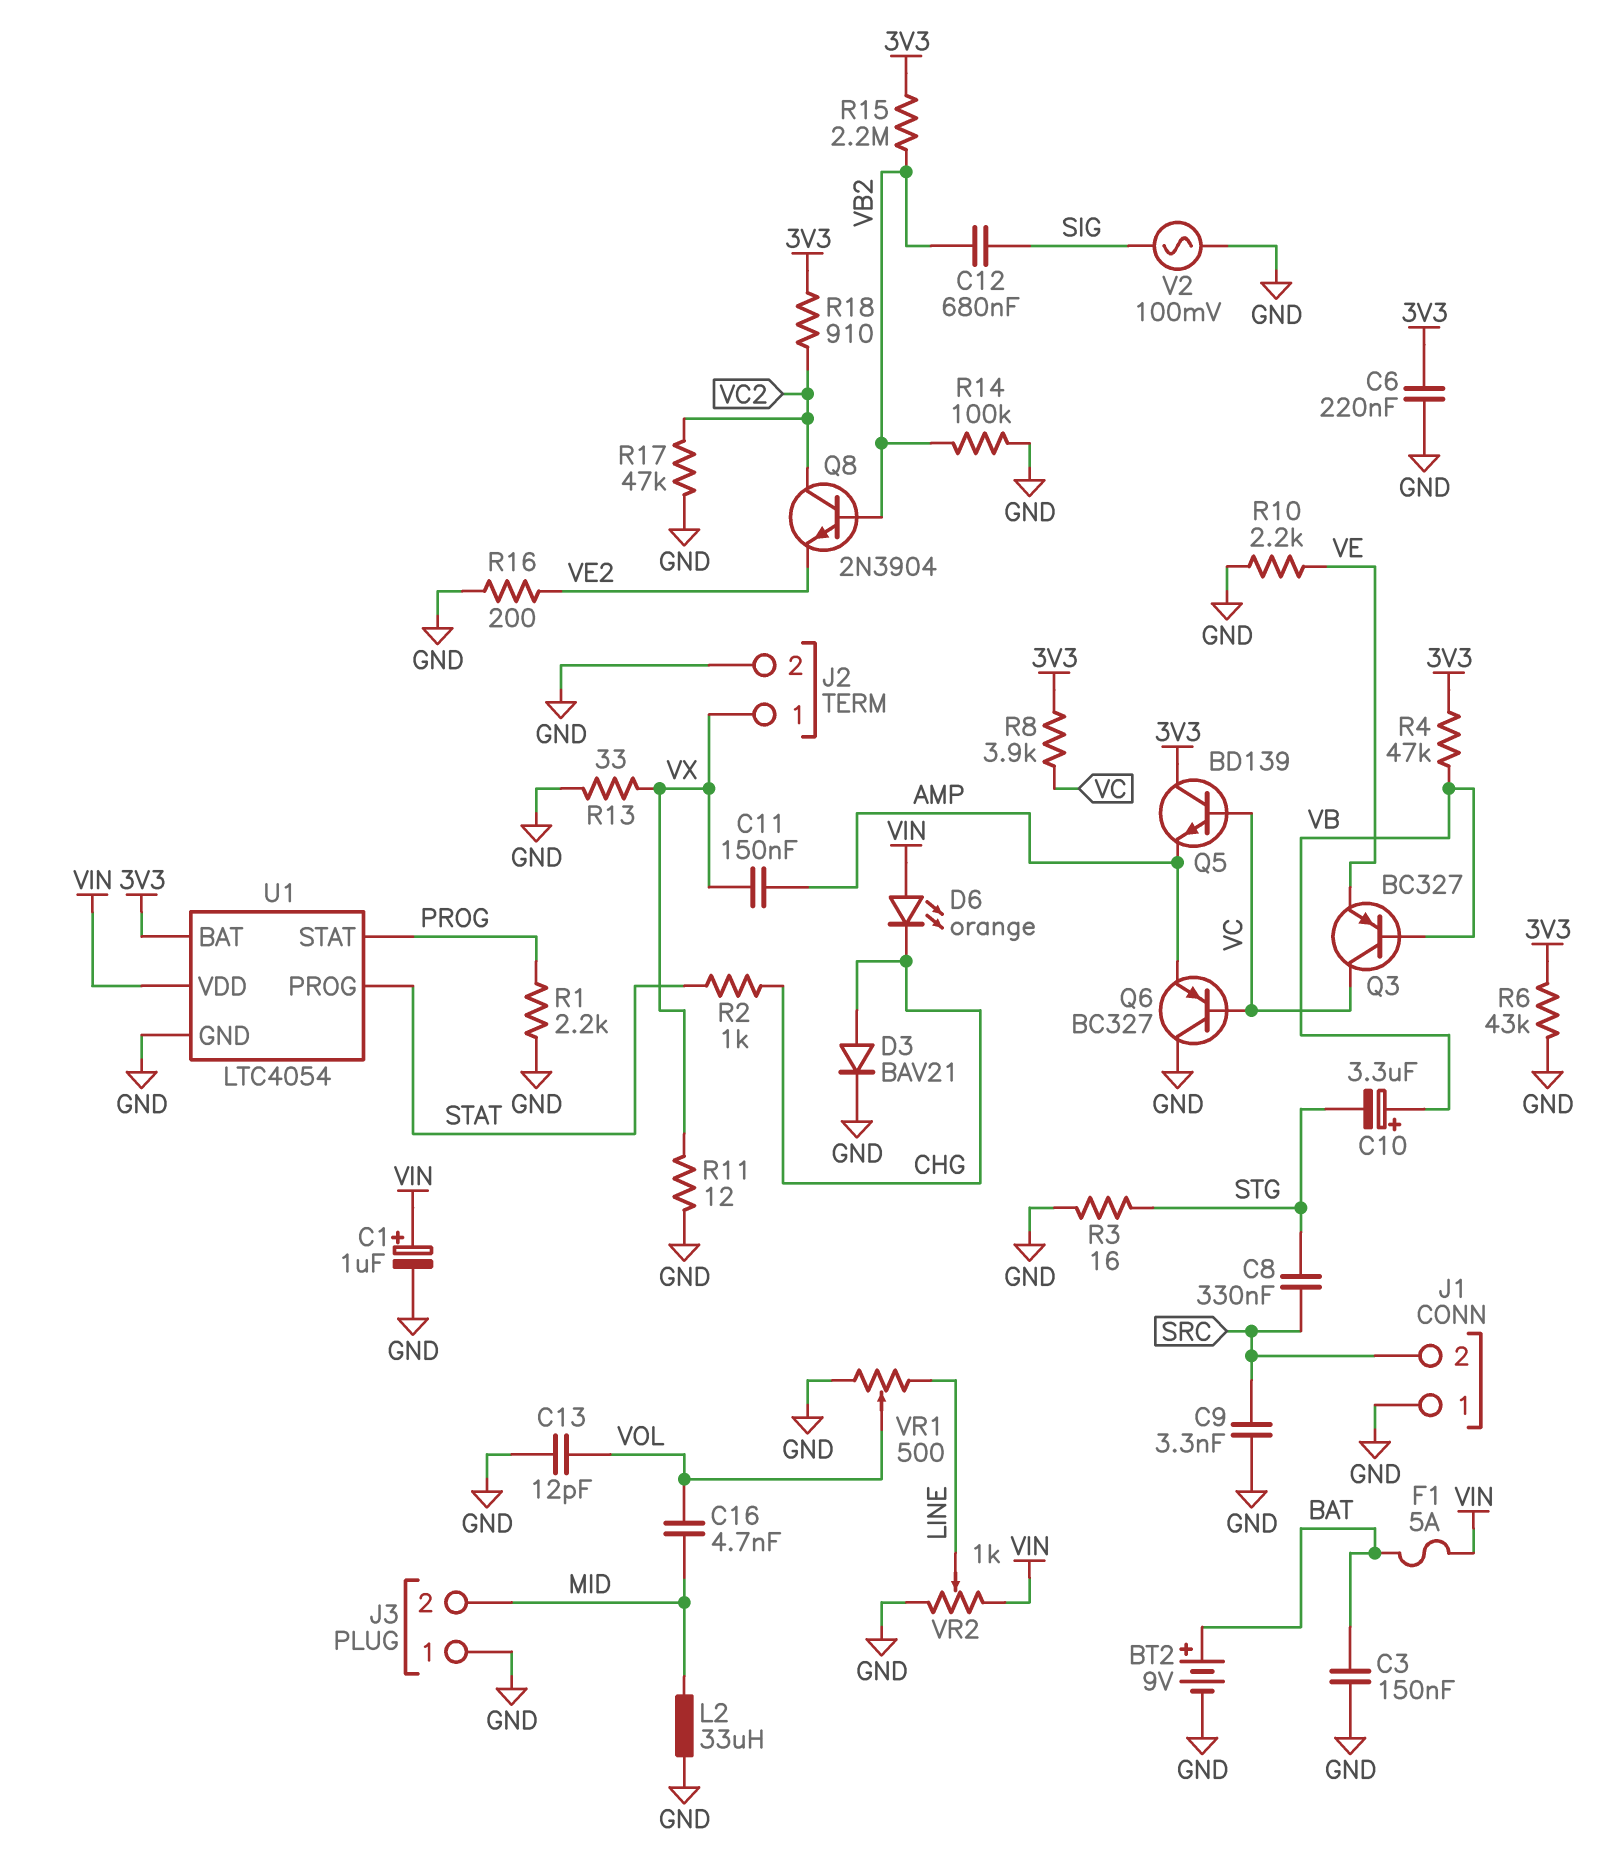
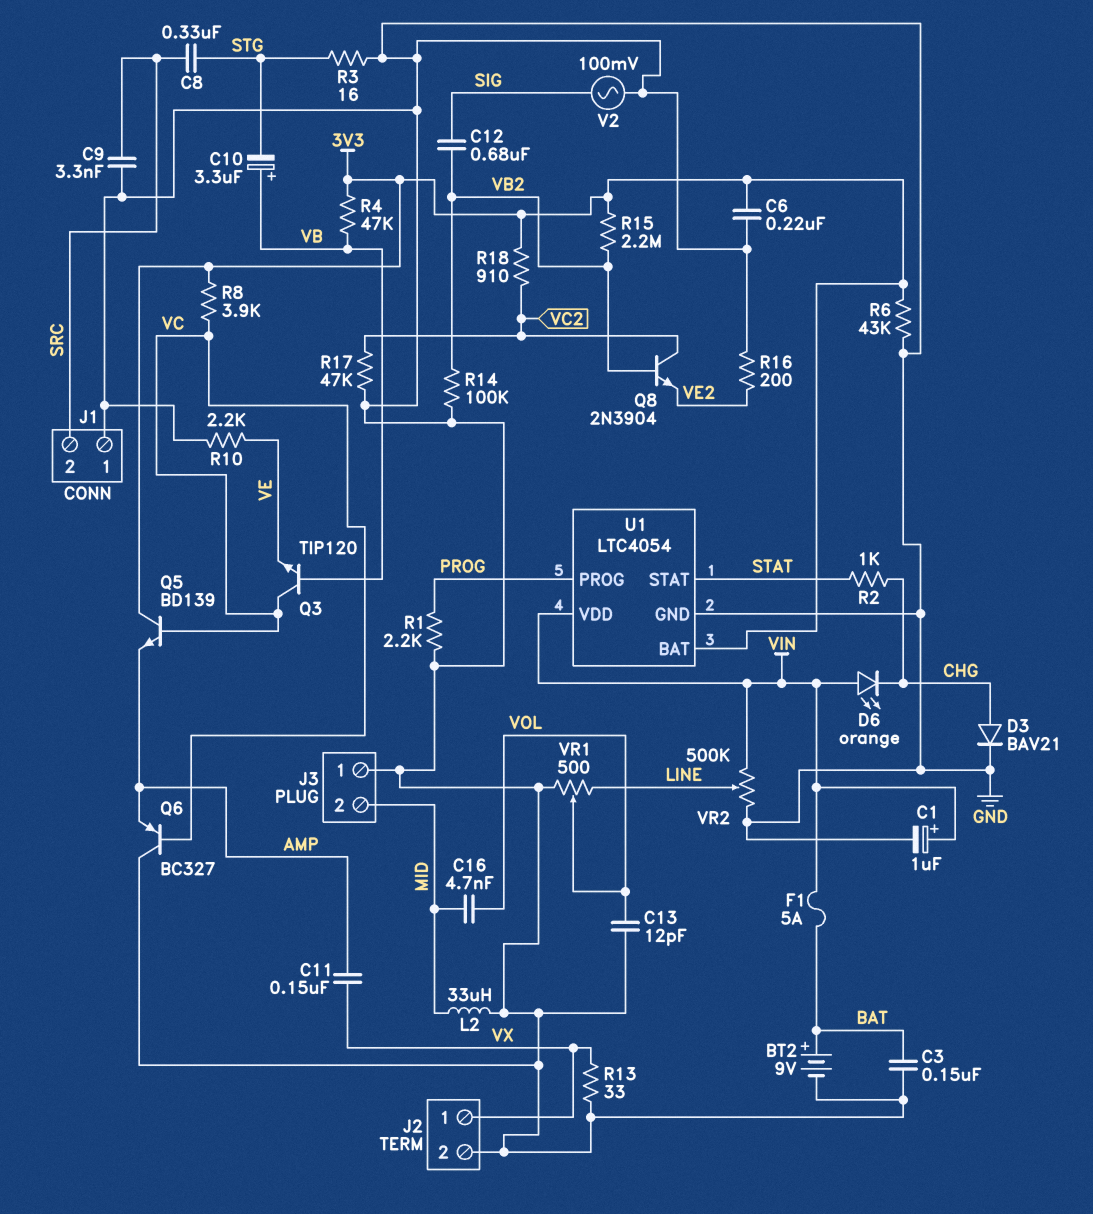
Q3: PNP BC327 (B VB, C VC, E VE) -> NPN TIP120 (B VB, C VC, E VE)
R11: 12 (GND, VX) -> none
U1 pin PROG: STAT -> PROG
U1 pin STAT: PROG -> STAT
VR2: 1k (GND, VIN, wiper LINE) -> 500k (GND, VIN, wiper LINE)

